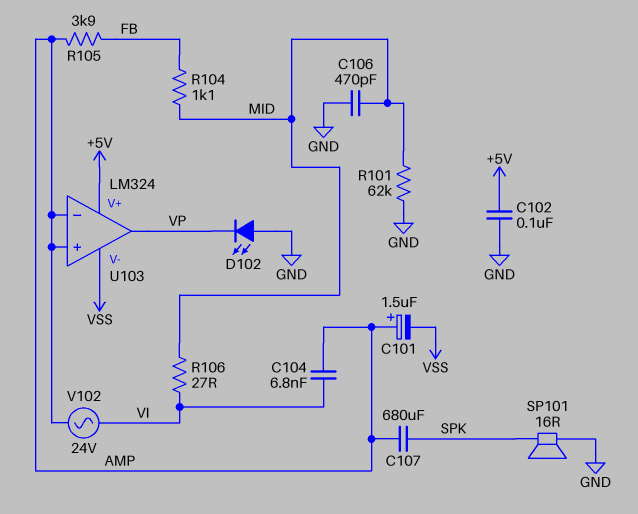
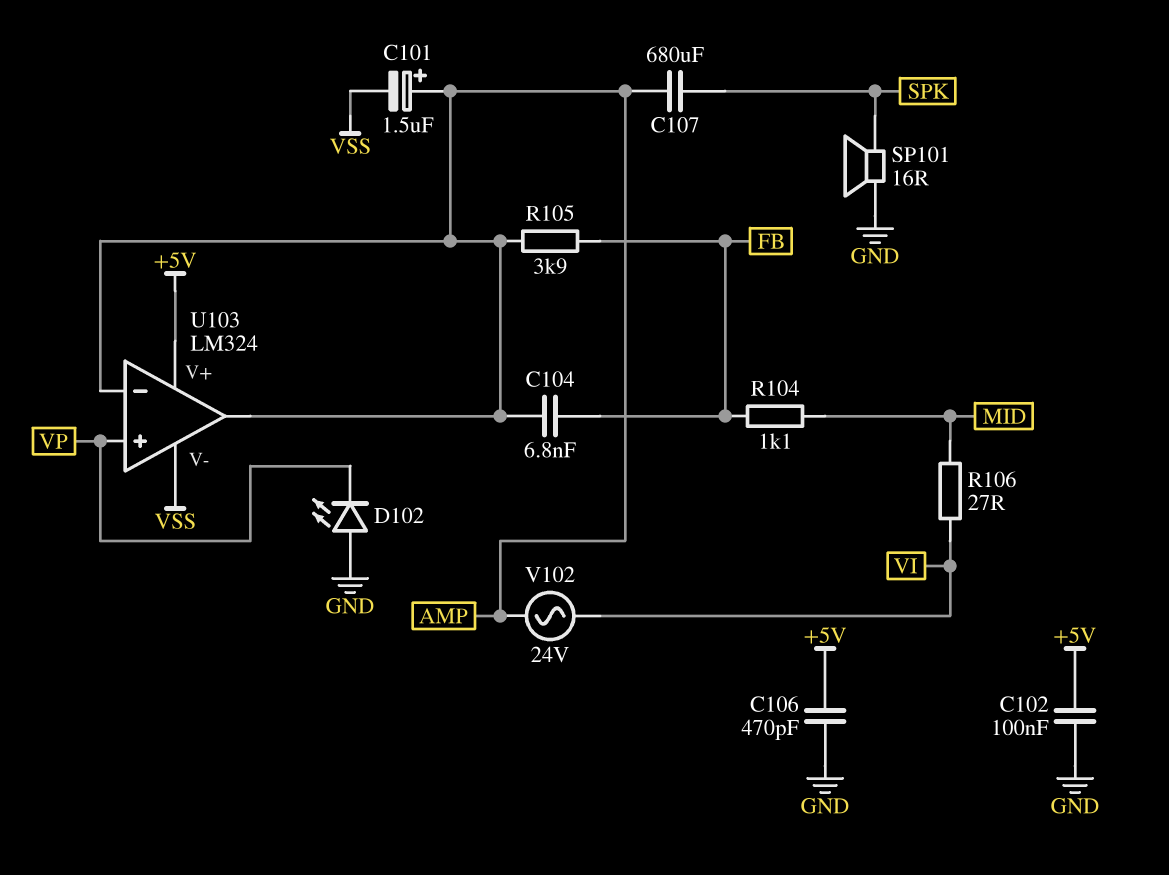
C104: 6.8nF (AMP, VI) -> 6.8nF (AMP, FB)
C106: 470pF (GND, MID) -> 470pF (+5V, GND)
R101: 62k (GND, MID) -> none
U103 pin in+: AMP -> VP
U103 pin out: VP -> AMP

